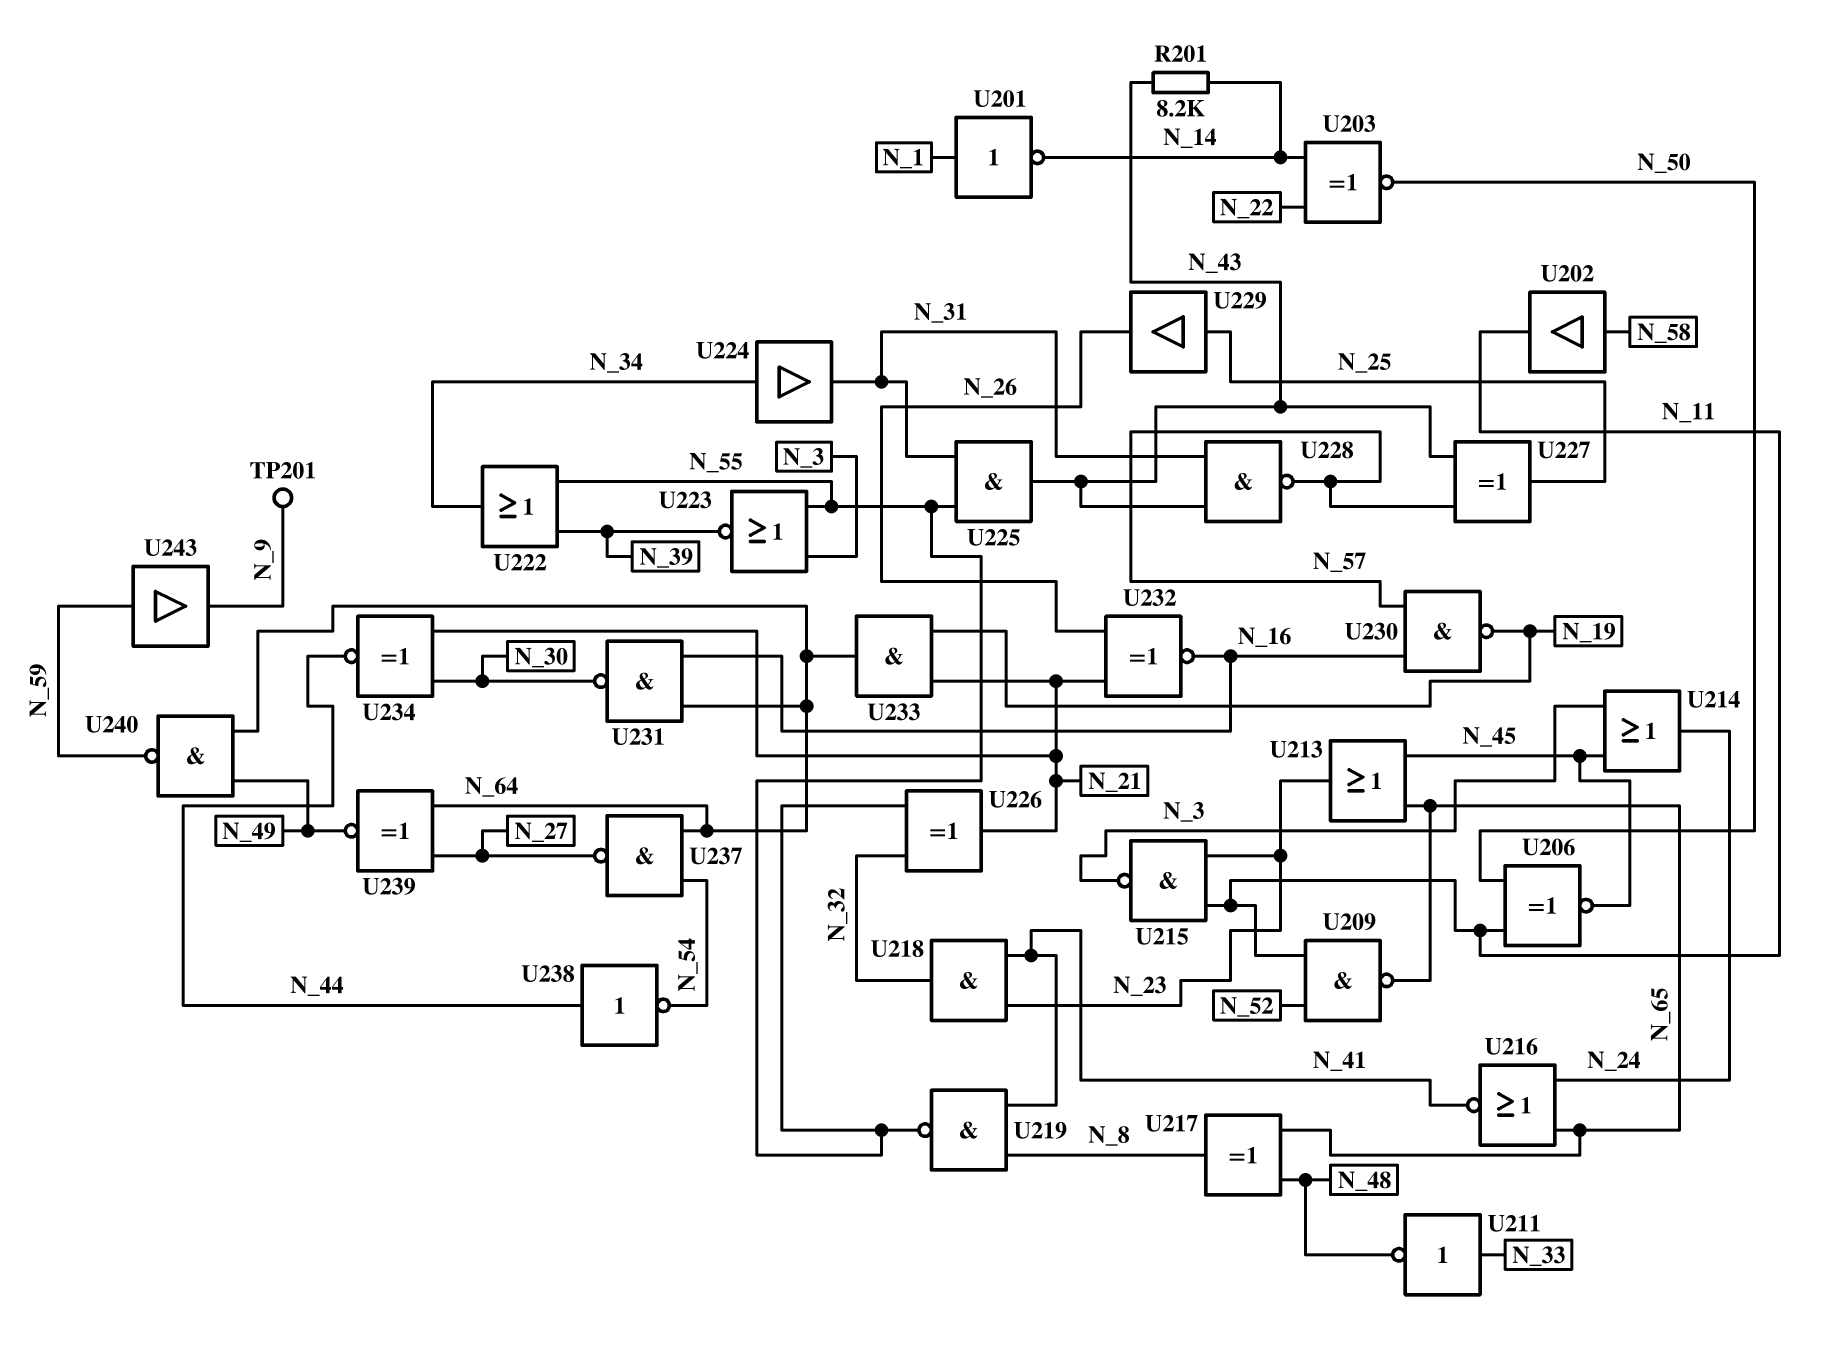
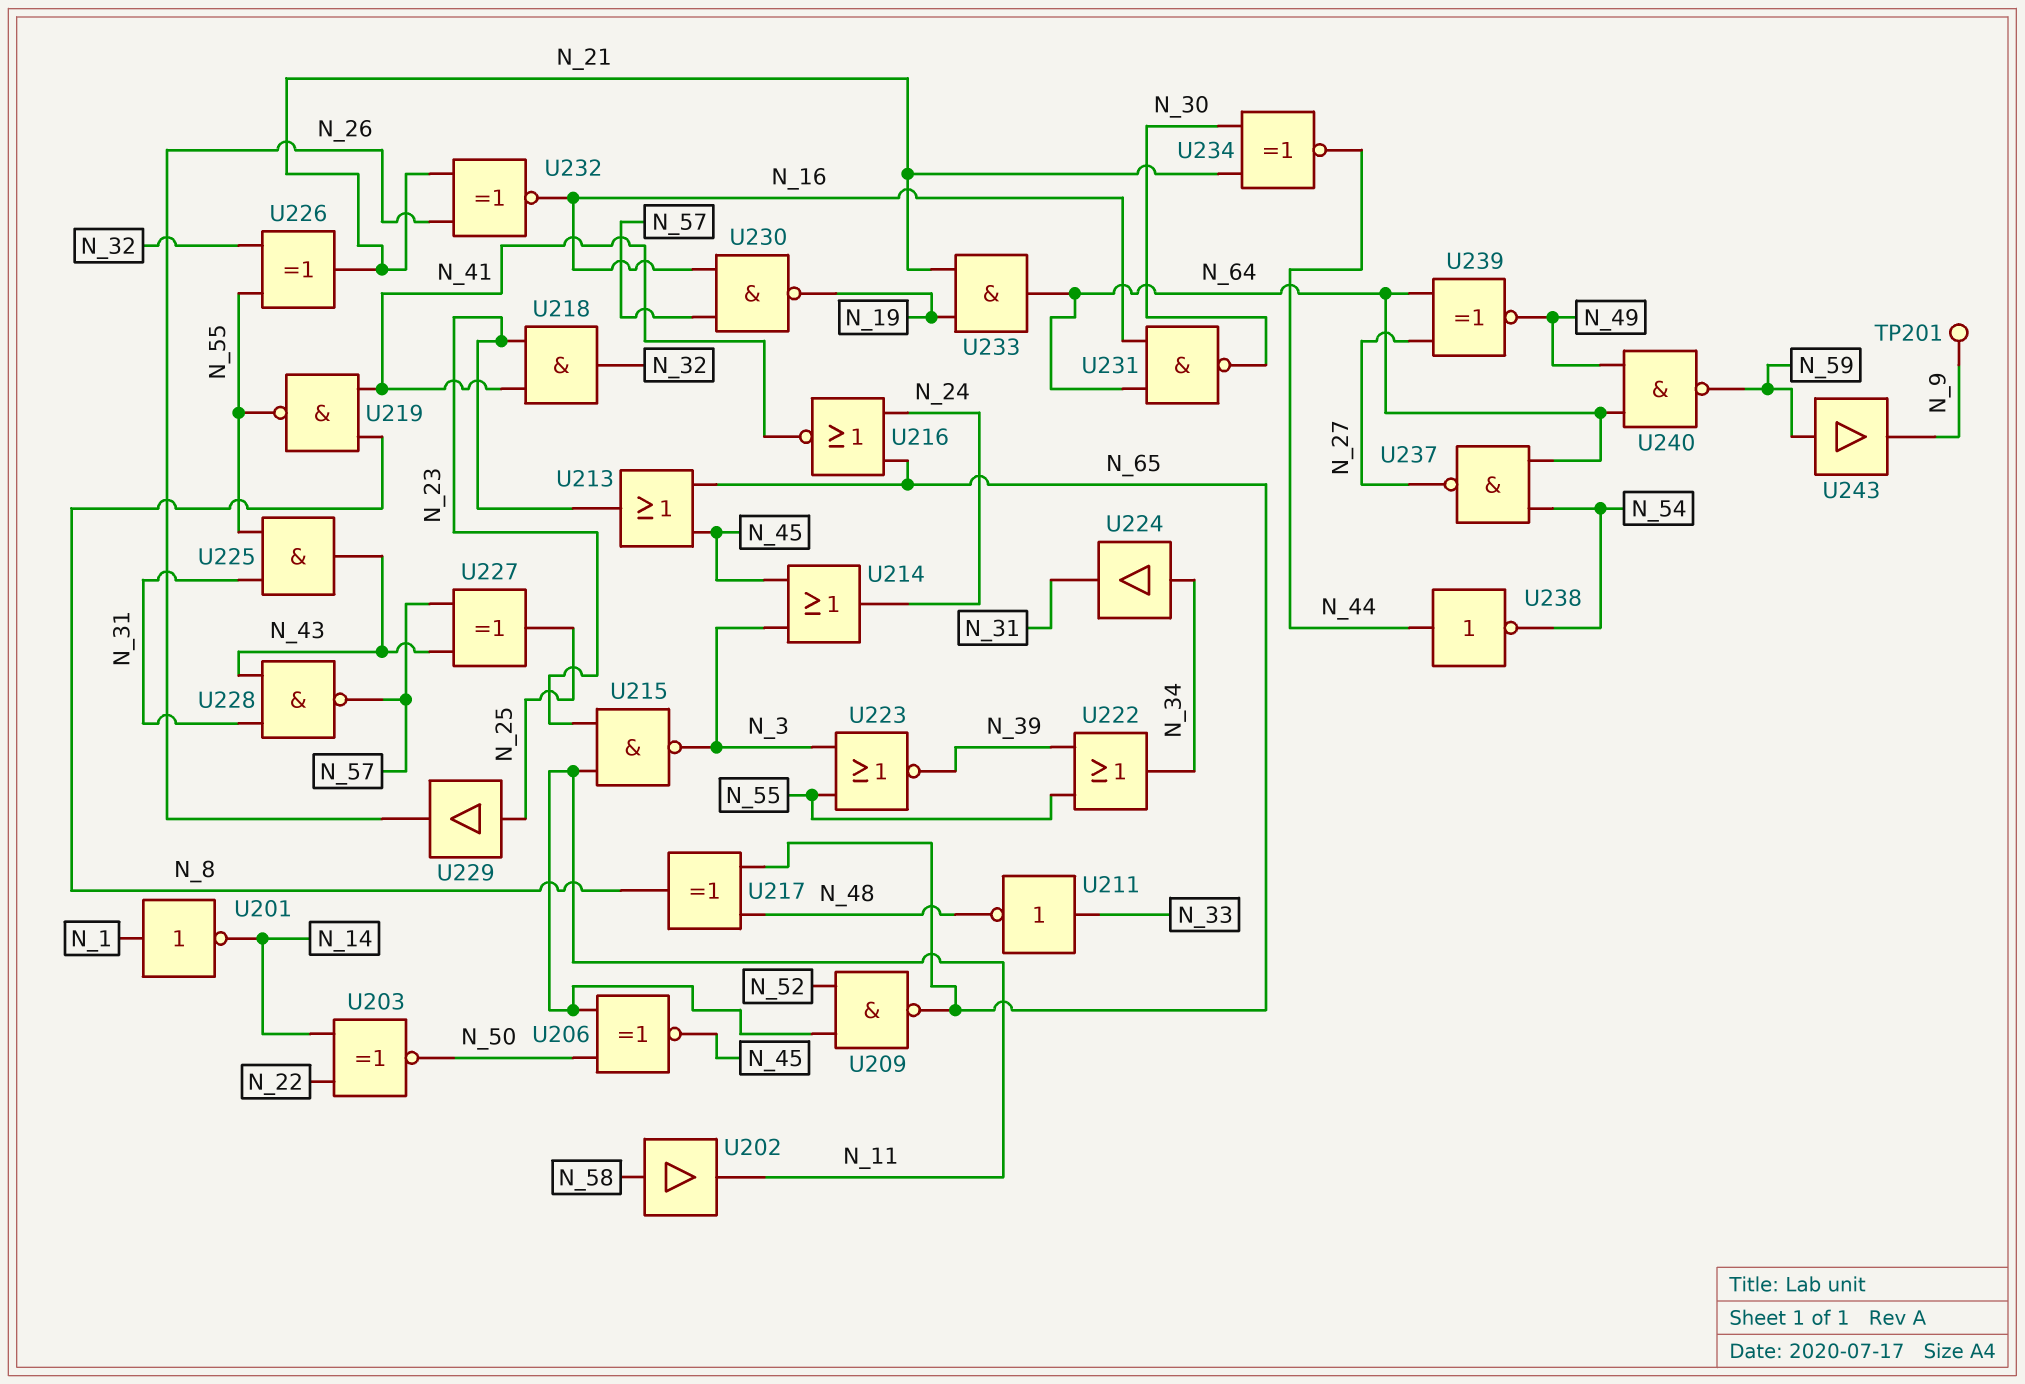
R201: 8.2k (N_14, N_43) -> none

